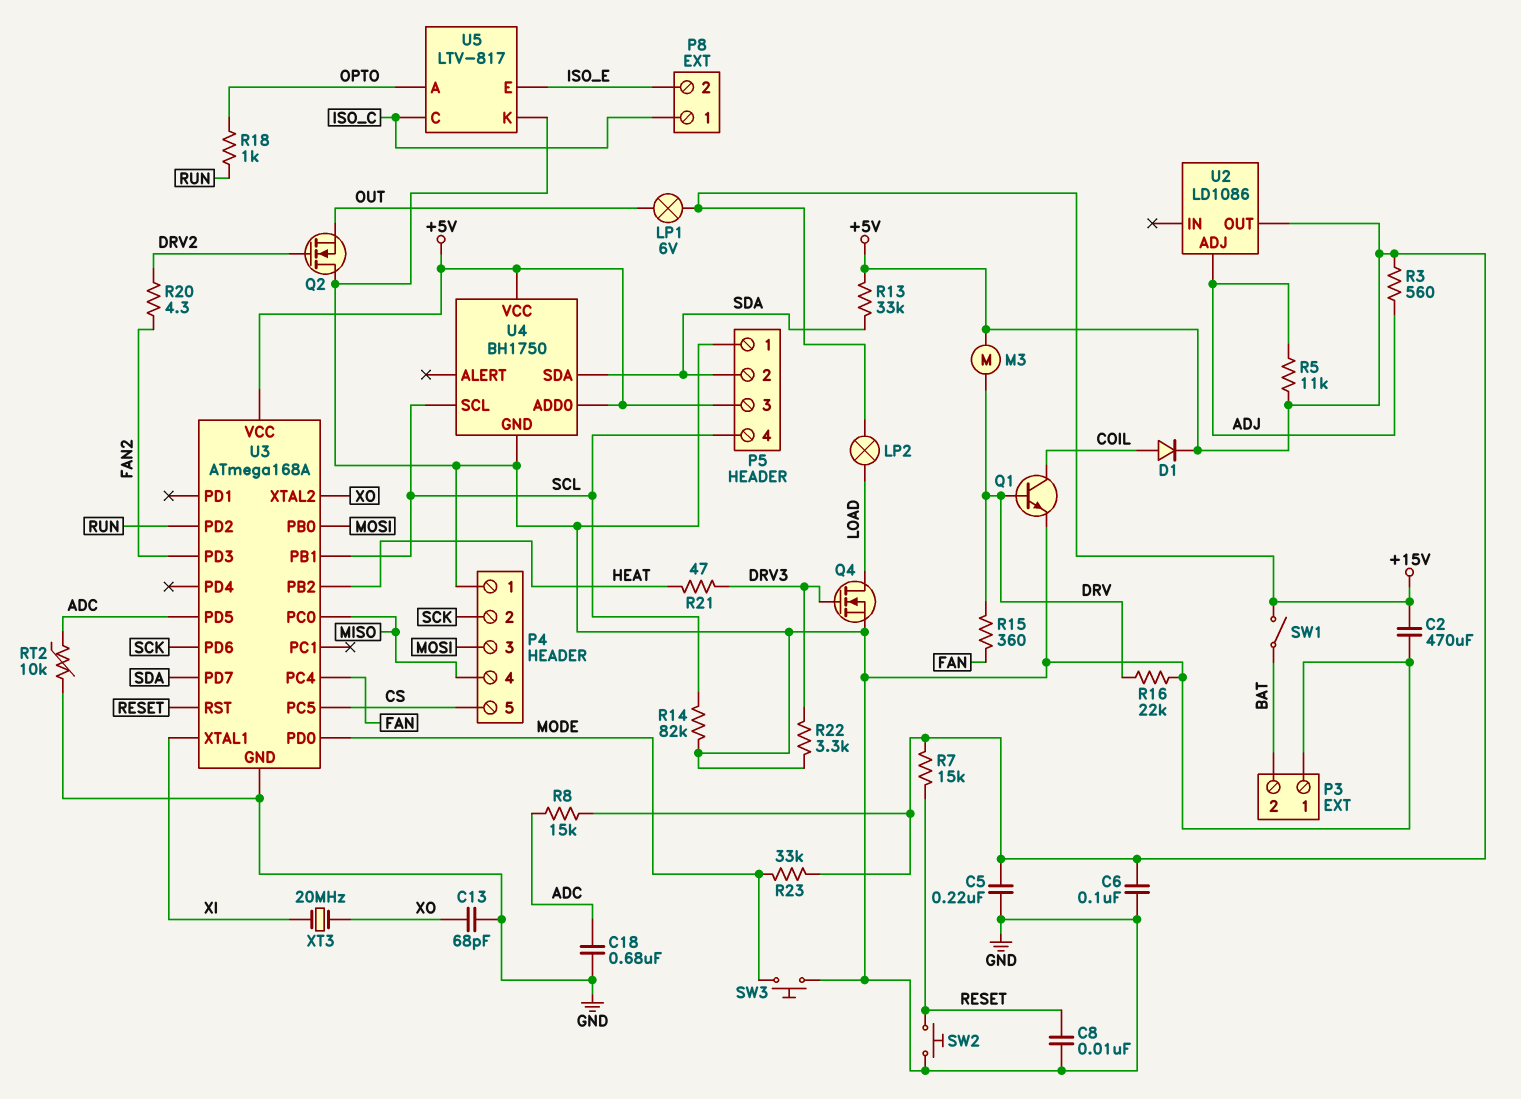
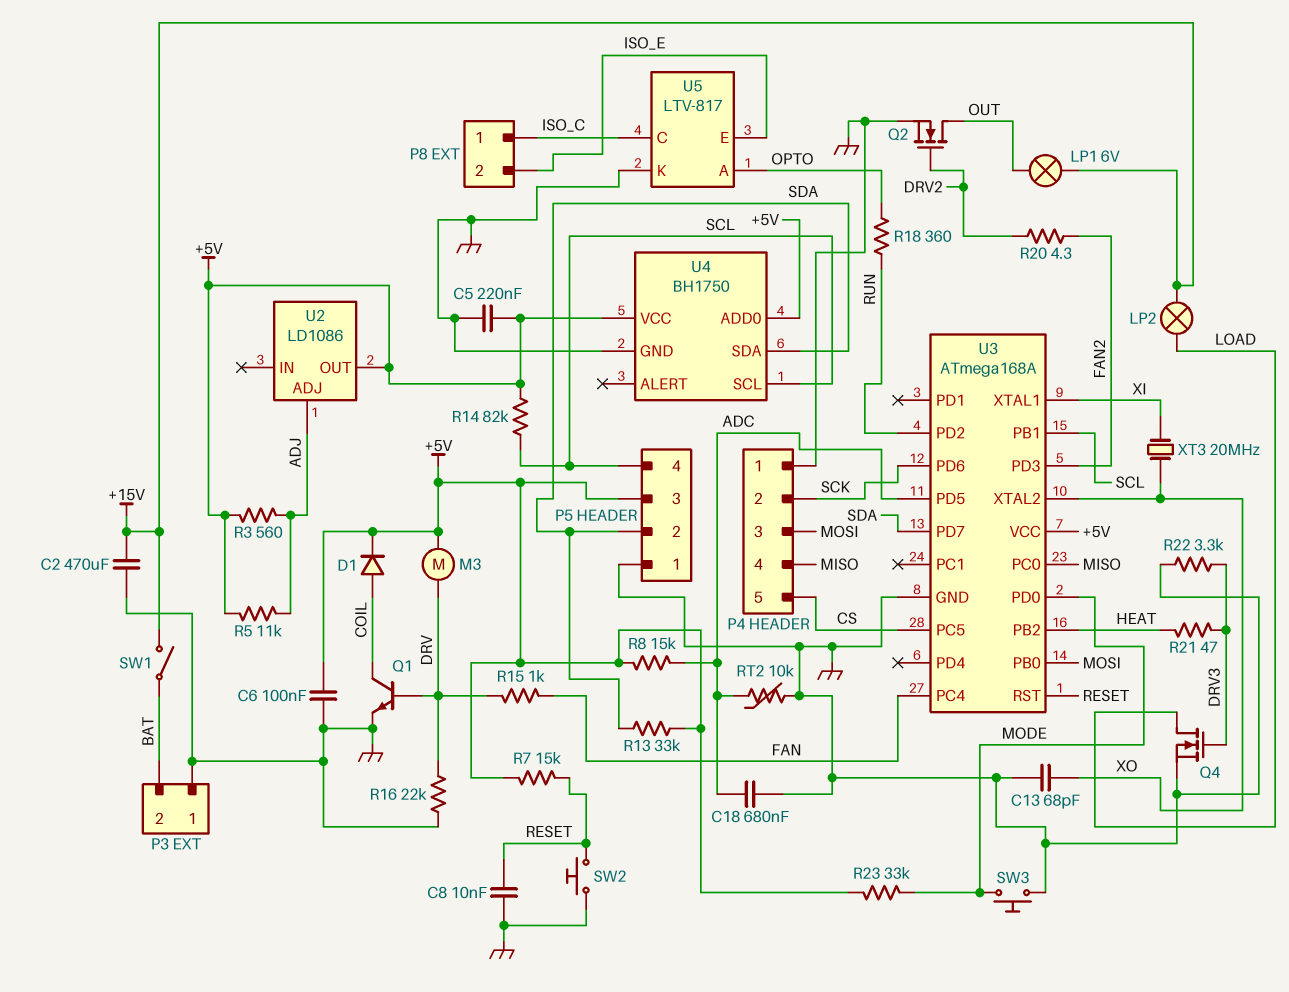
Q2: NMOS (G DRV2, D GND, S OUT) -> NMOS (G DRV2, D OUT, S GND)
R14: 82k (GND, SCL) -> 82k (+5V, SCL)
R15: 360 (DRV, FAN) -> 1k (DRV, FAN)
R18: 1k (OPTO, RUN) -> 360 (OPTO, RUN)

